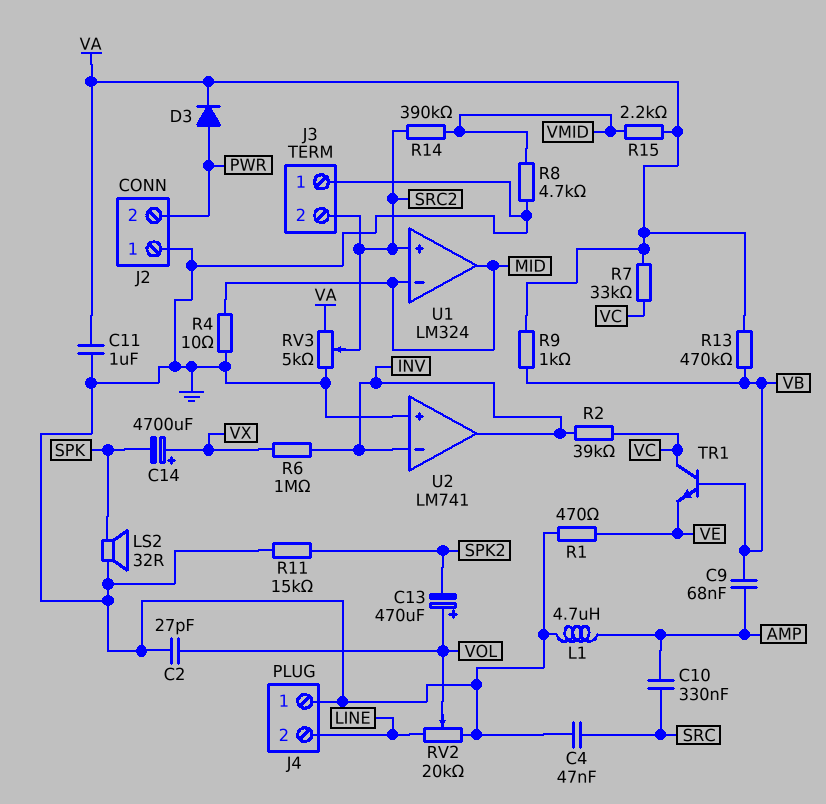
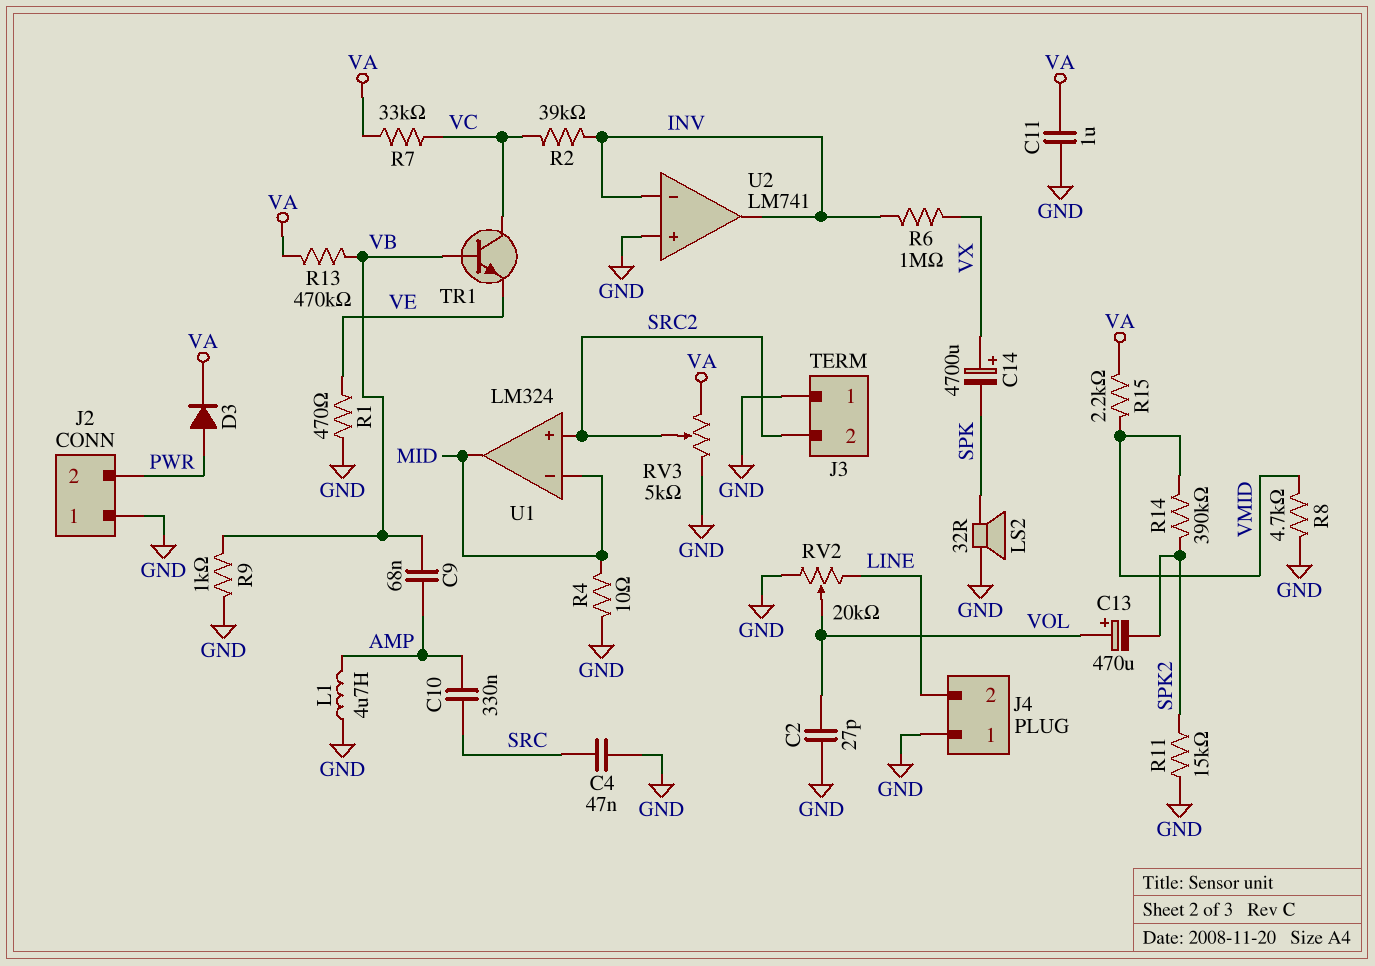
R9: 1k (VA, VB) -> 1k (GND, VB)
R14: 390k (SRC2, VMID) -> 390k (SPK2, VMID)

